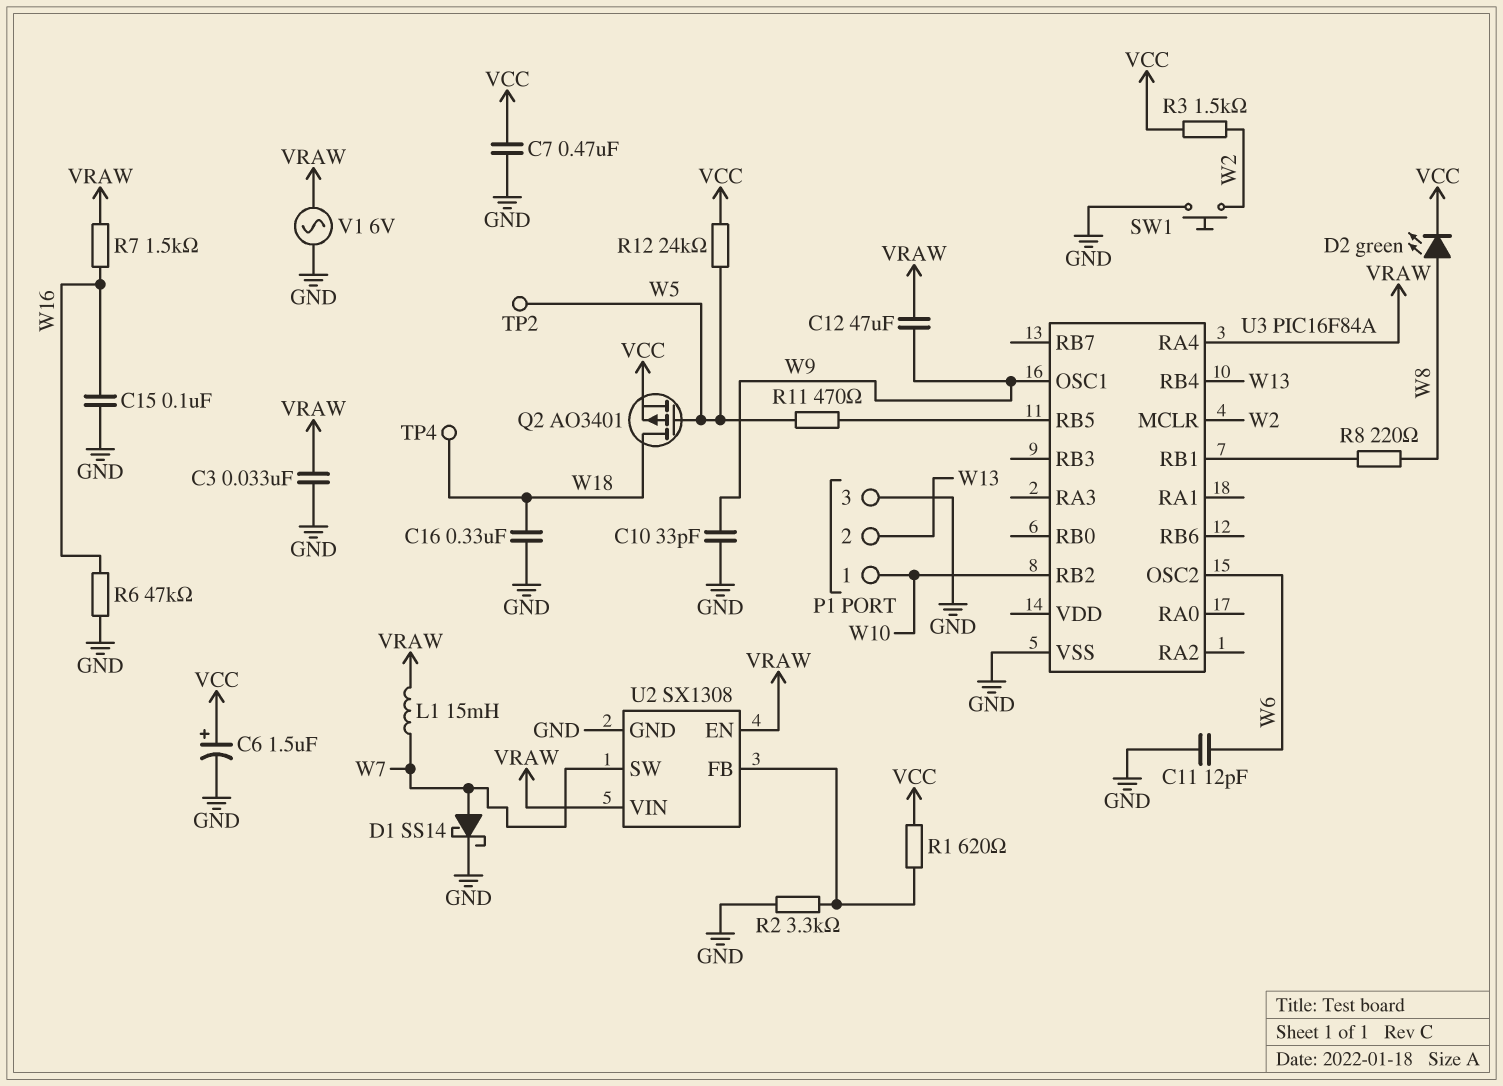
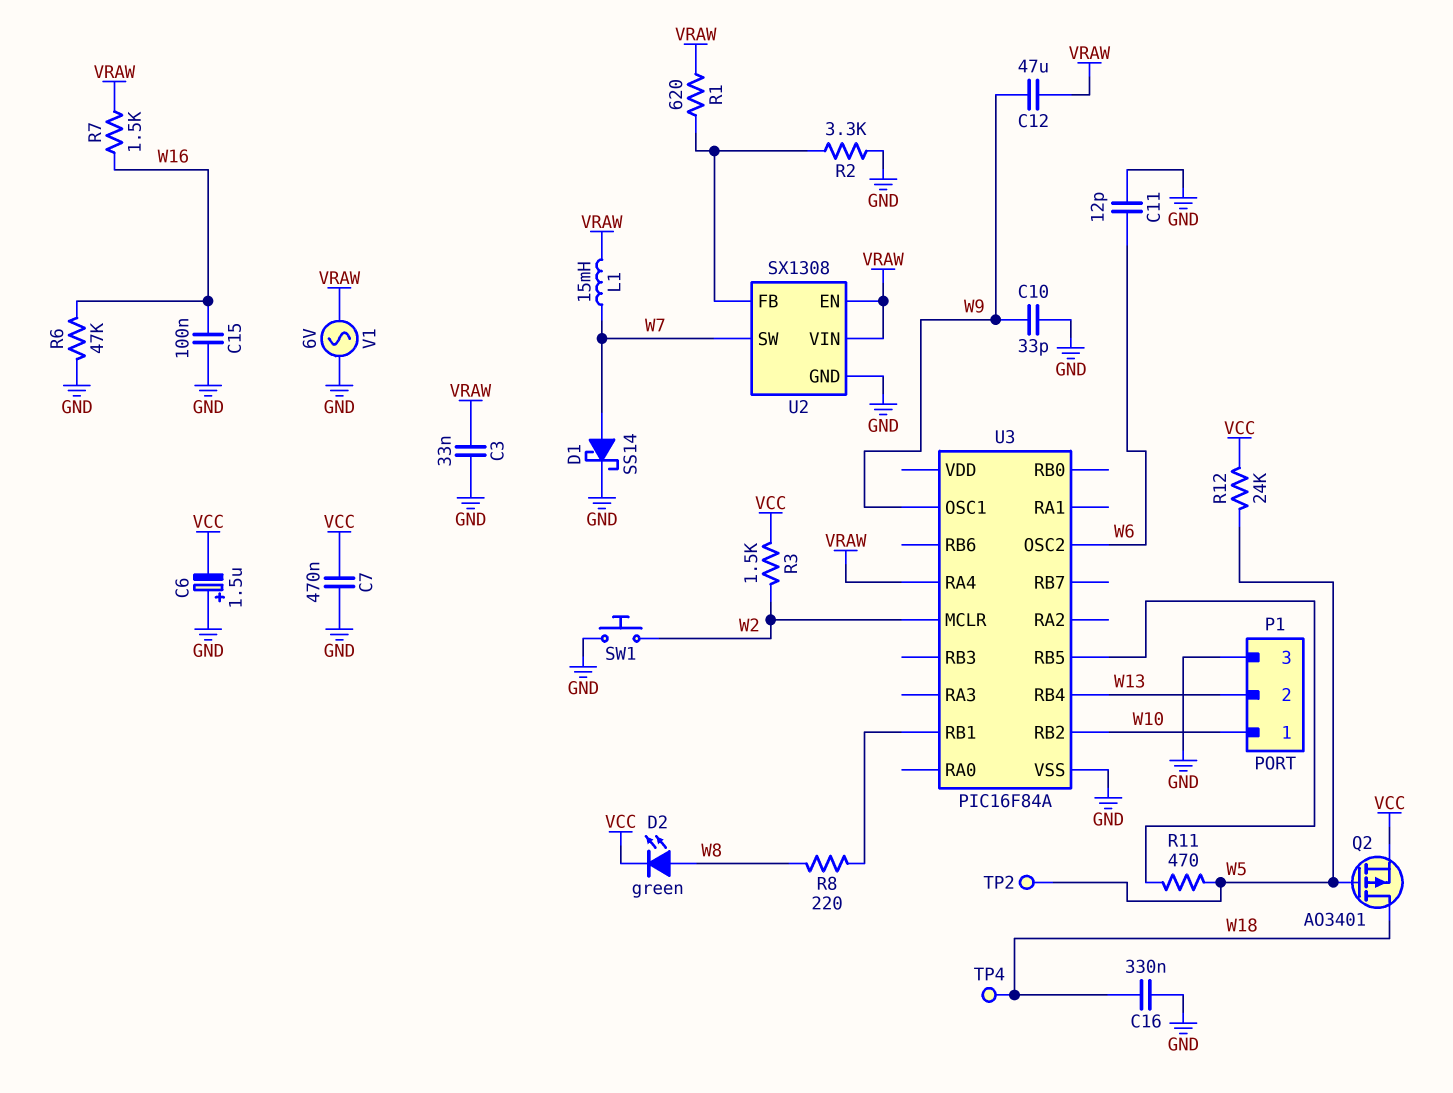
C6: 1.5uF (plus VCC, minus GND) -> 1.5uF (plus GND, minus VCC)
R1: 620 (U2/FB, VCC) -> 620 (U2/FB, VRAW)

